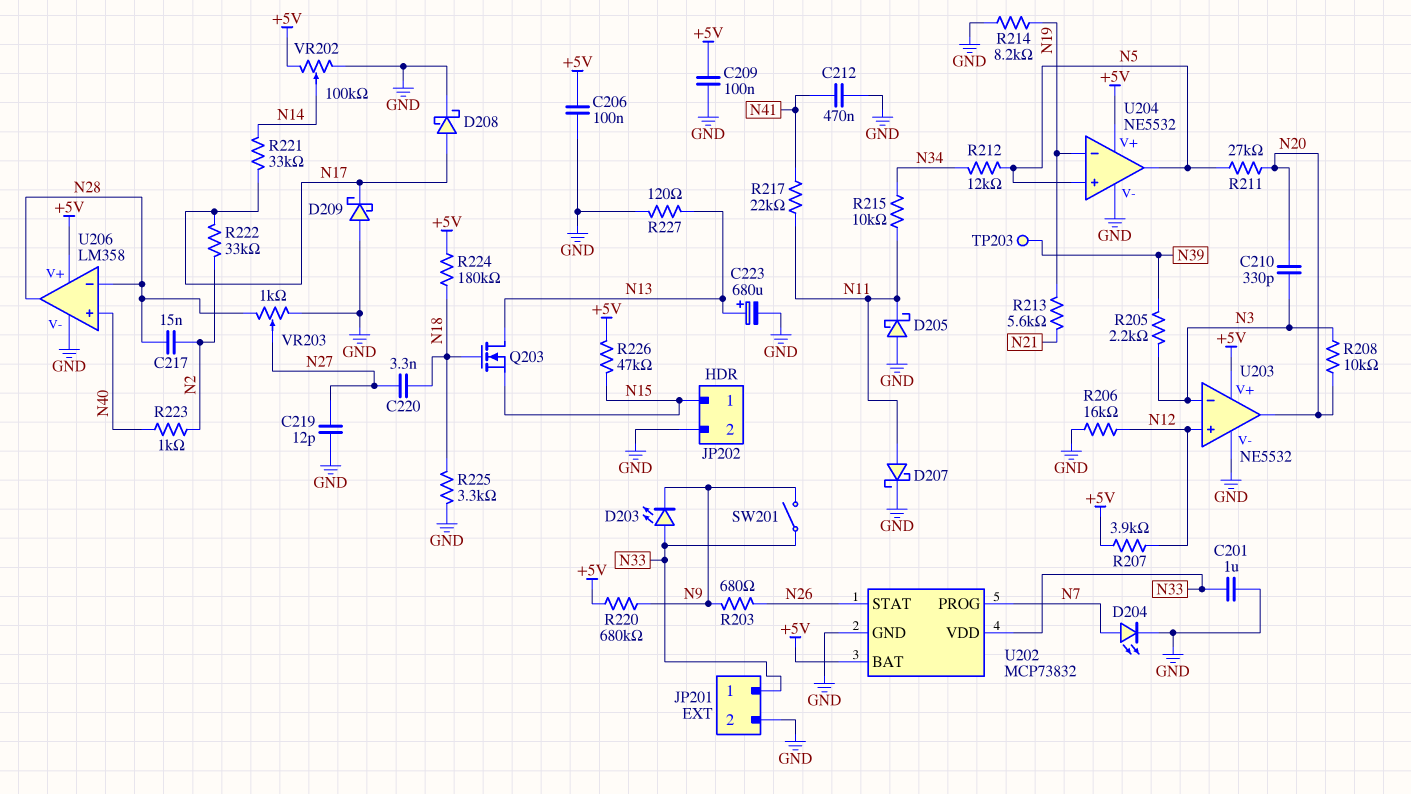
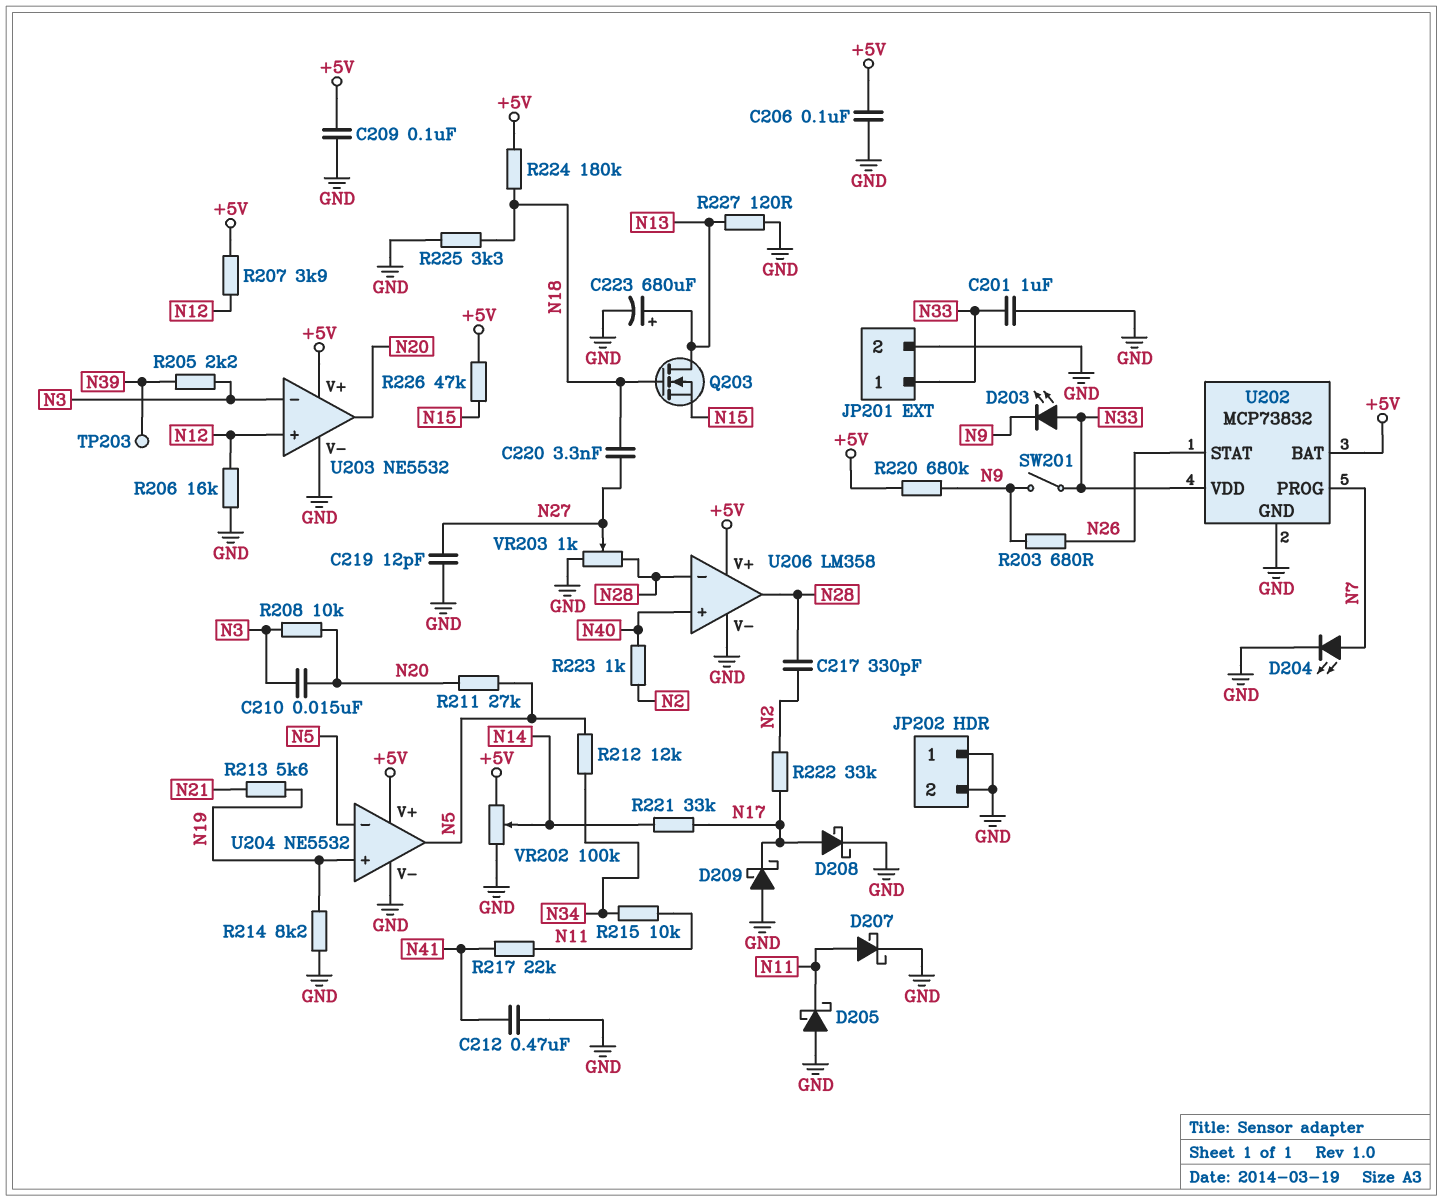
C210: 330pF (N3, N20) -> 15nF (N3, N20)
C217: 15nF (N2, N28) -> 330pF (N2, N28)
JP202 pin 1: N15 -> GND
U204 pin in+: N5 -> N19
U204 pin in-: N19 -> N5

